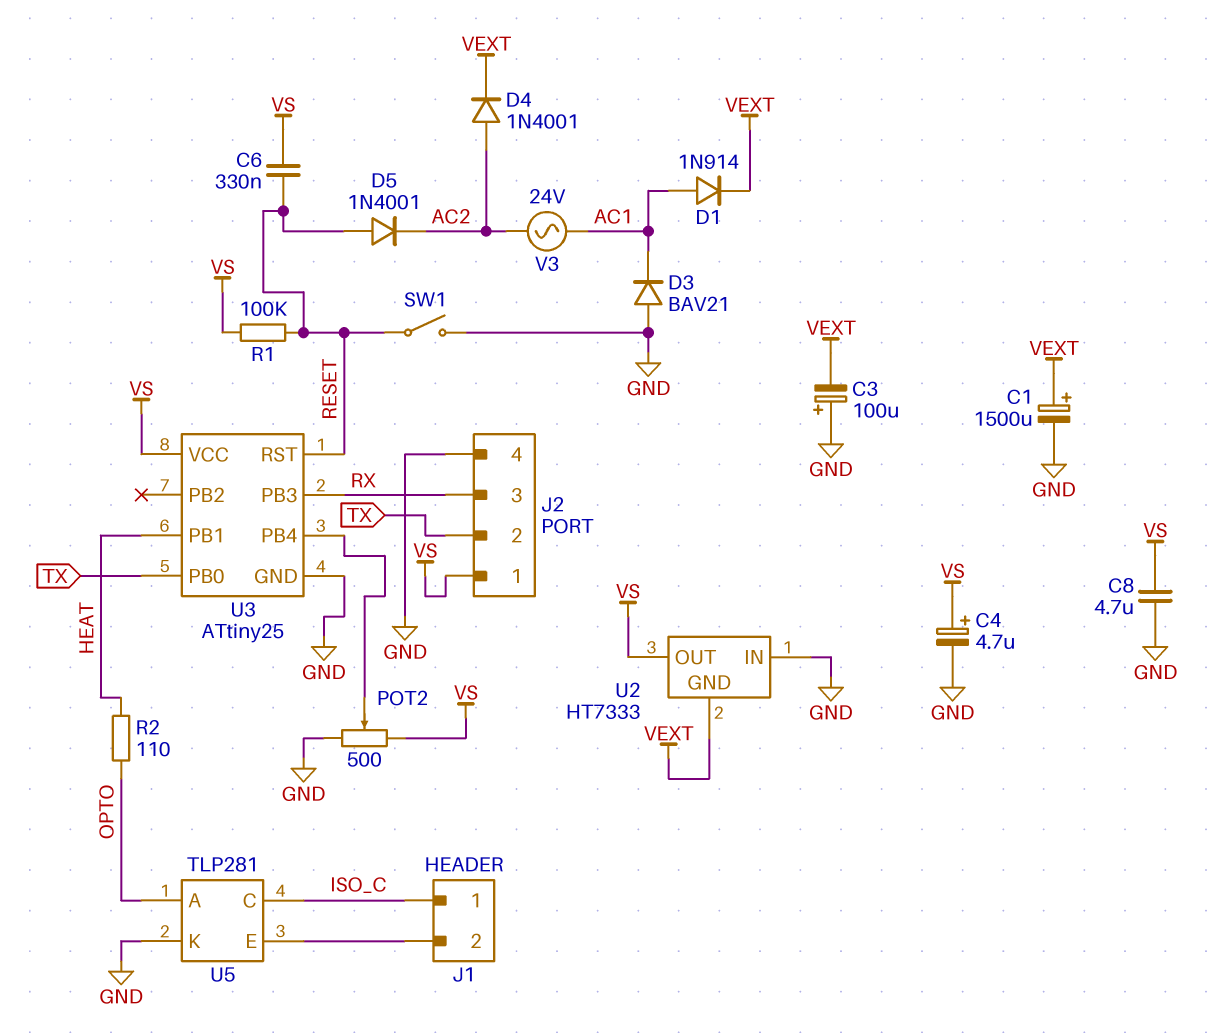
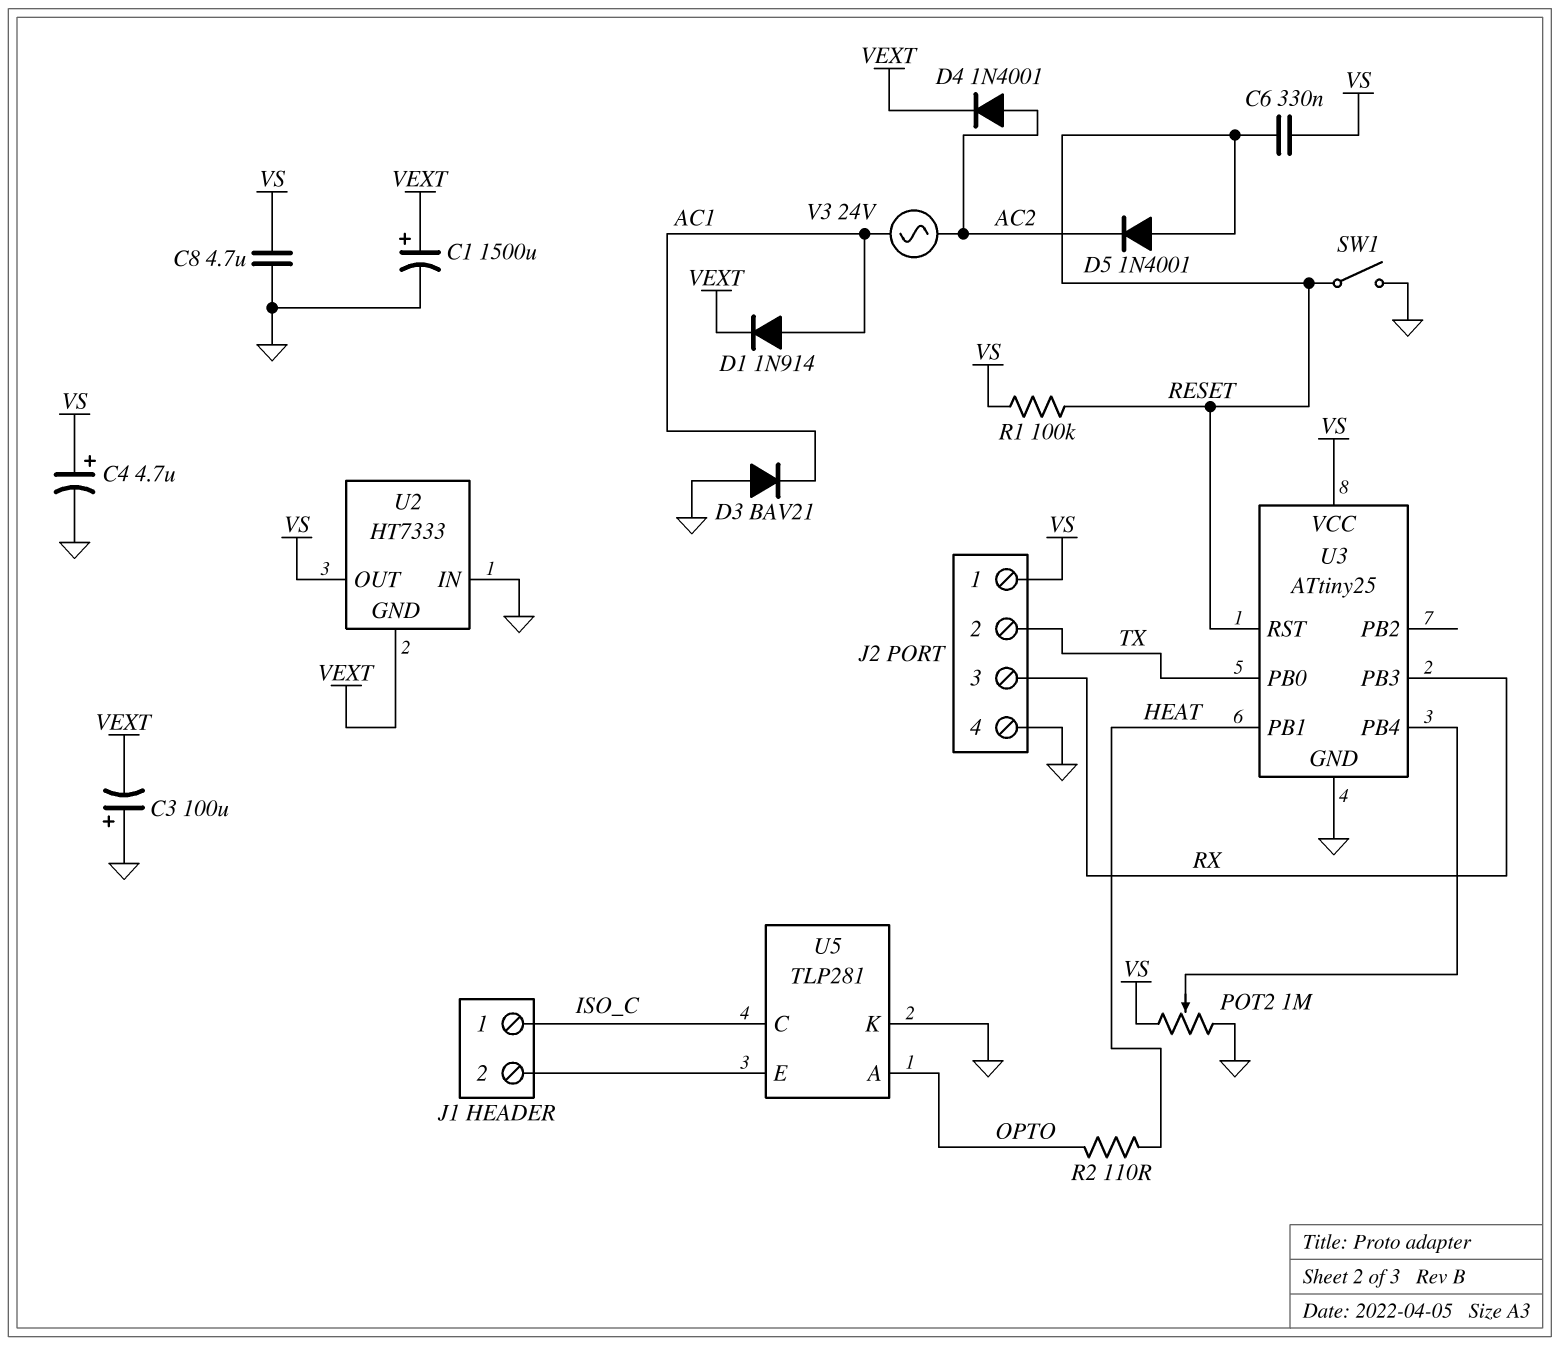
POT2: 500 (GND, VS, wiper U3/PB4) -> 1M (GND, VS, wiper U3/PB4)

